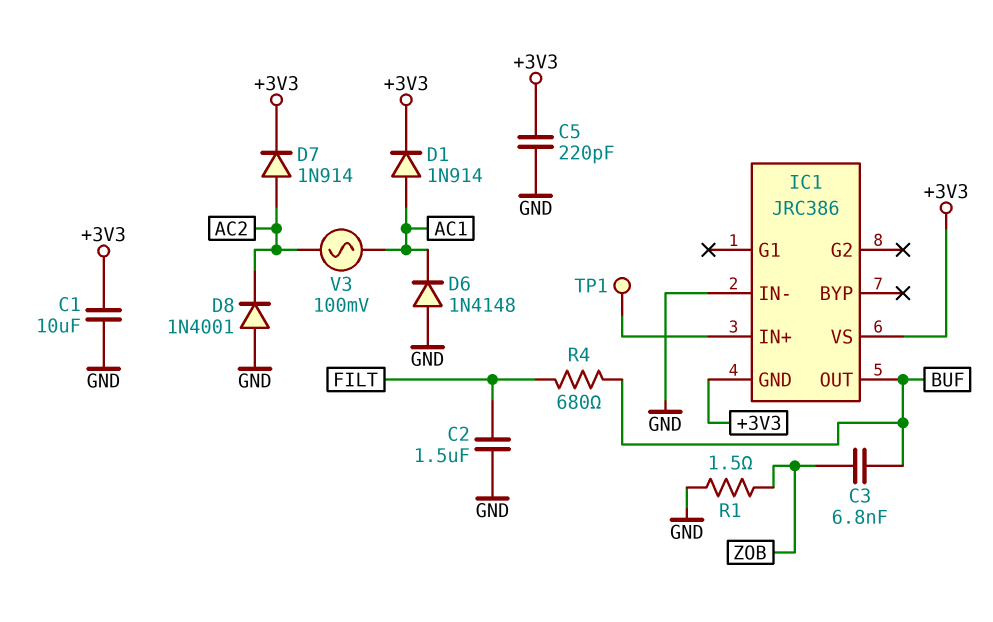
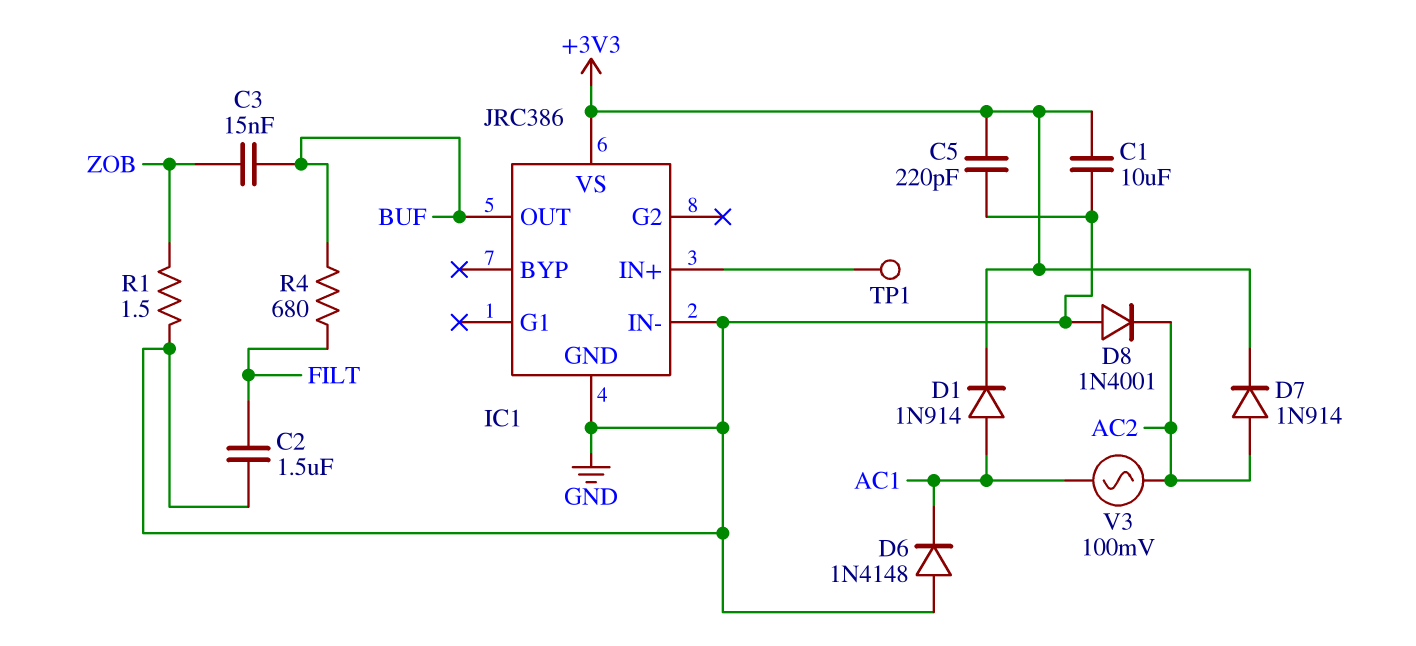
C3: 6.8nF (BUF, ZOB) -> 15nF (BUF, ZOB)
IC1 pin GND: +3V3 -> GND

